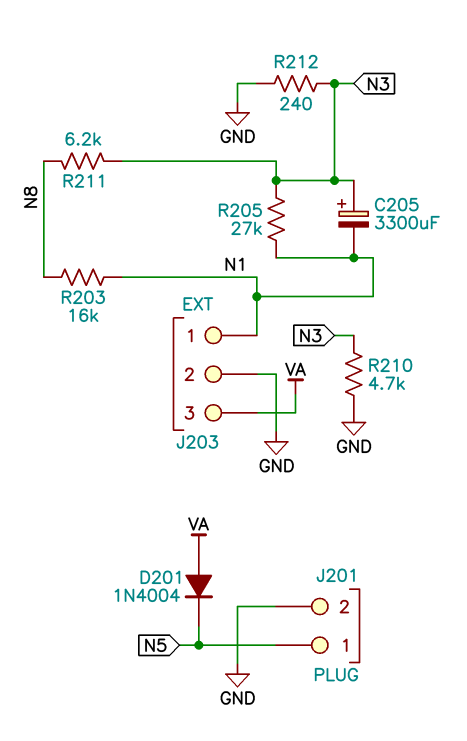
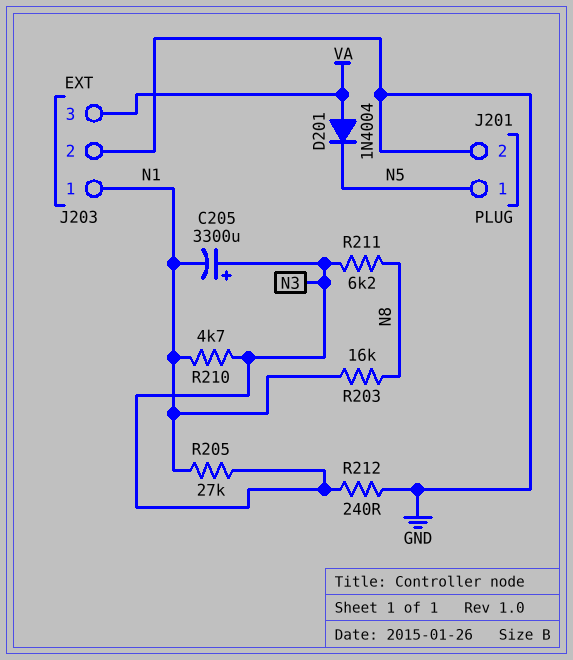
R210: 4.7k (GND, N3) -> 4.7k (N1, N3)

